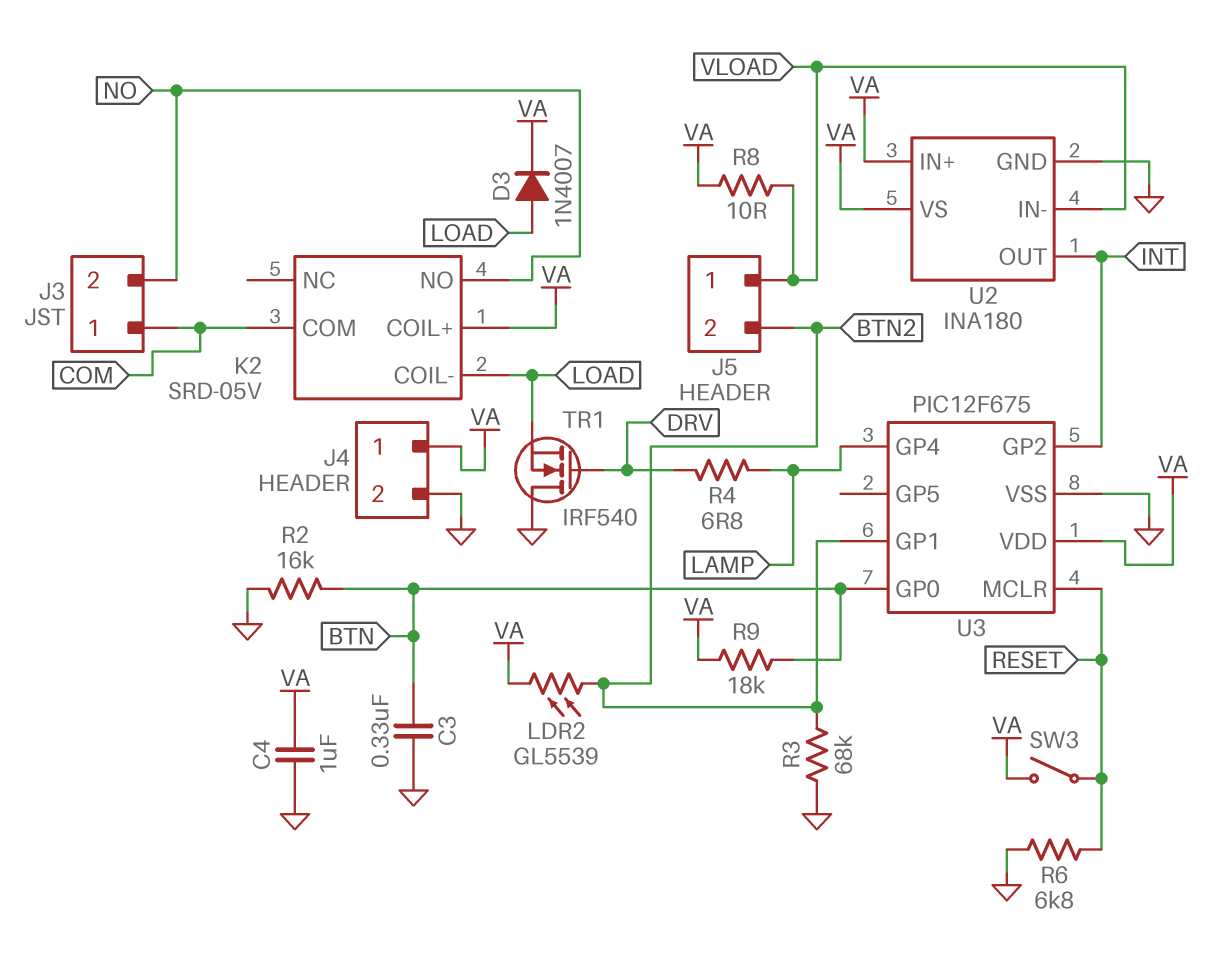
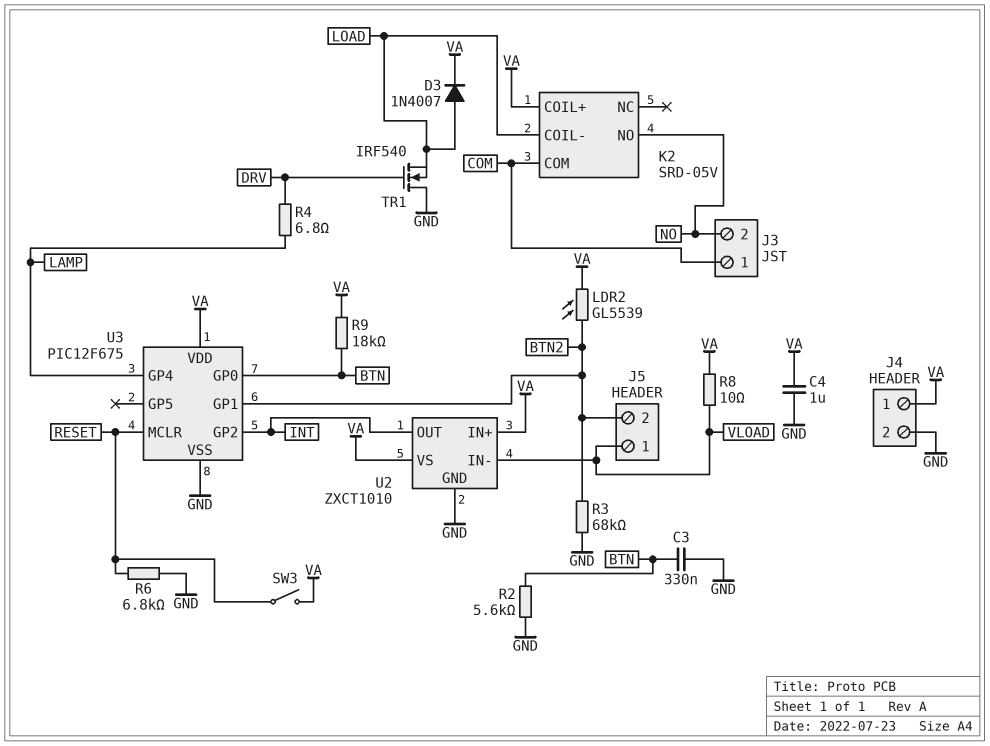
R2: 16k (BTN, GND) -> 5.6k (BTN, GND)
U2: INA180 -> ZXCT1010

